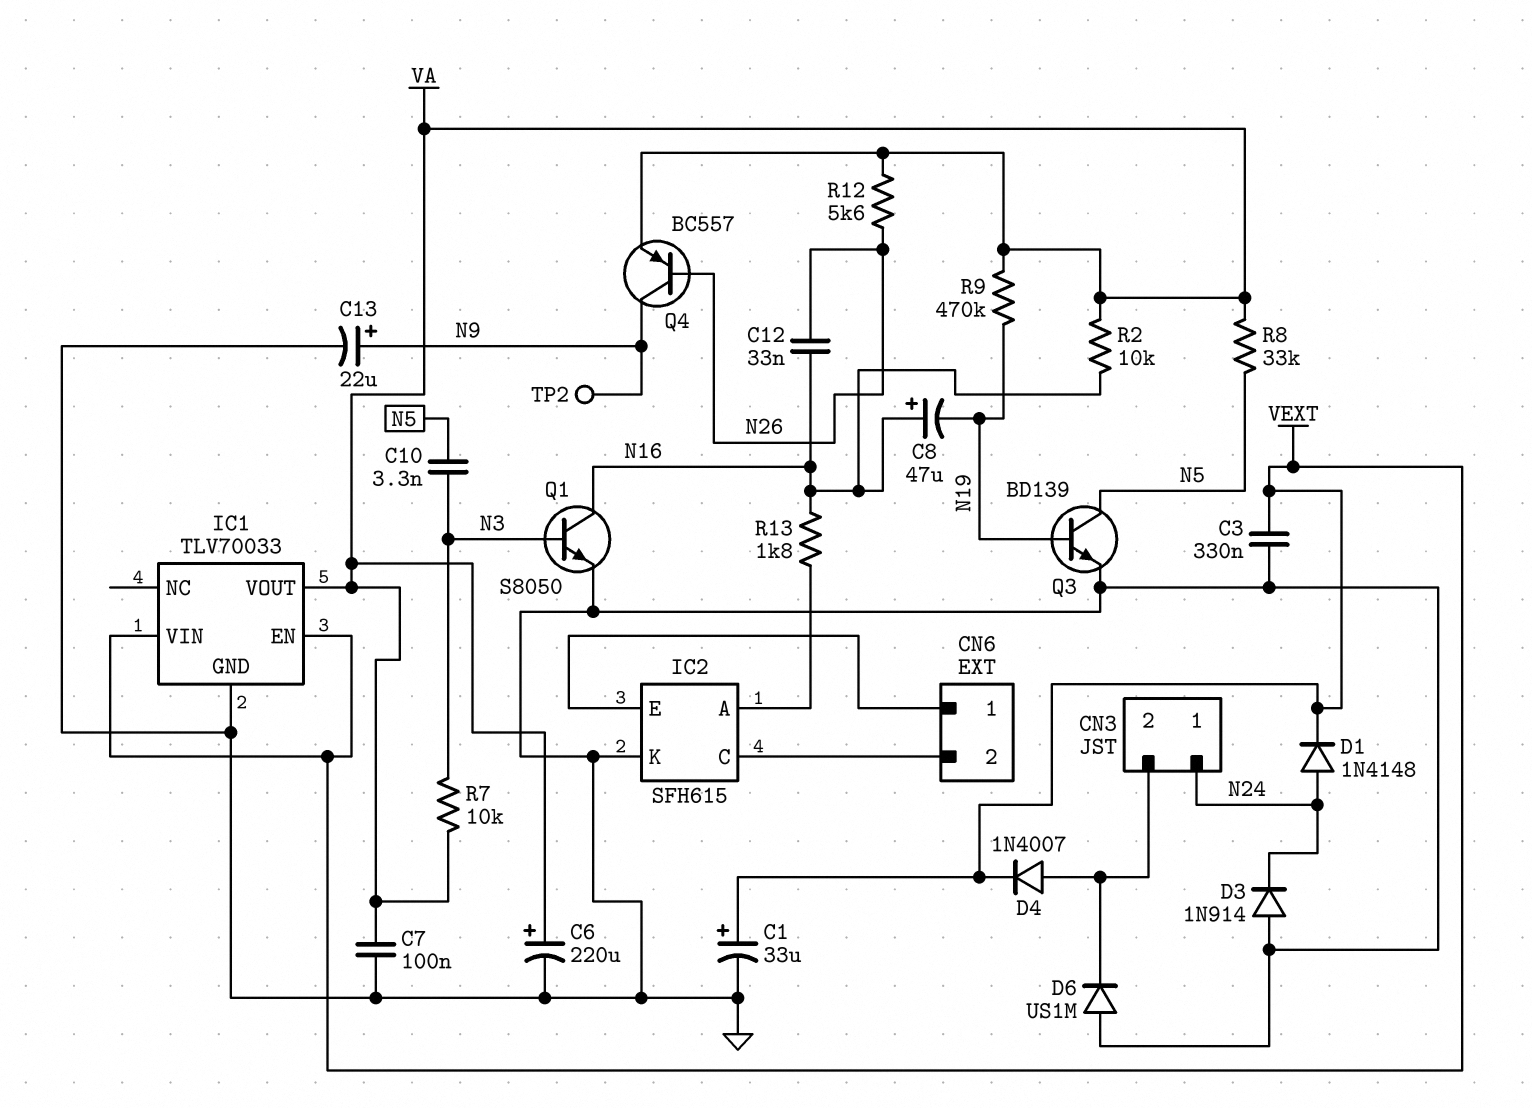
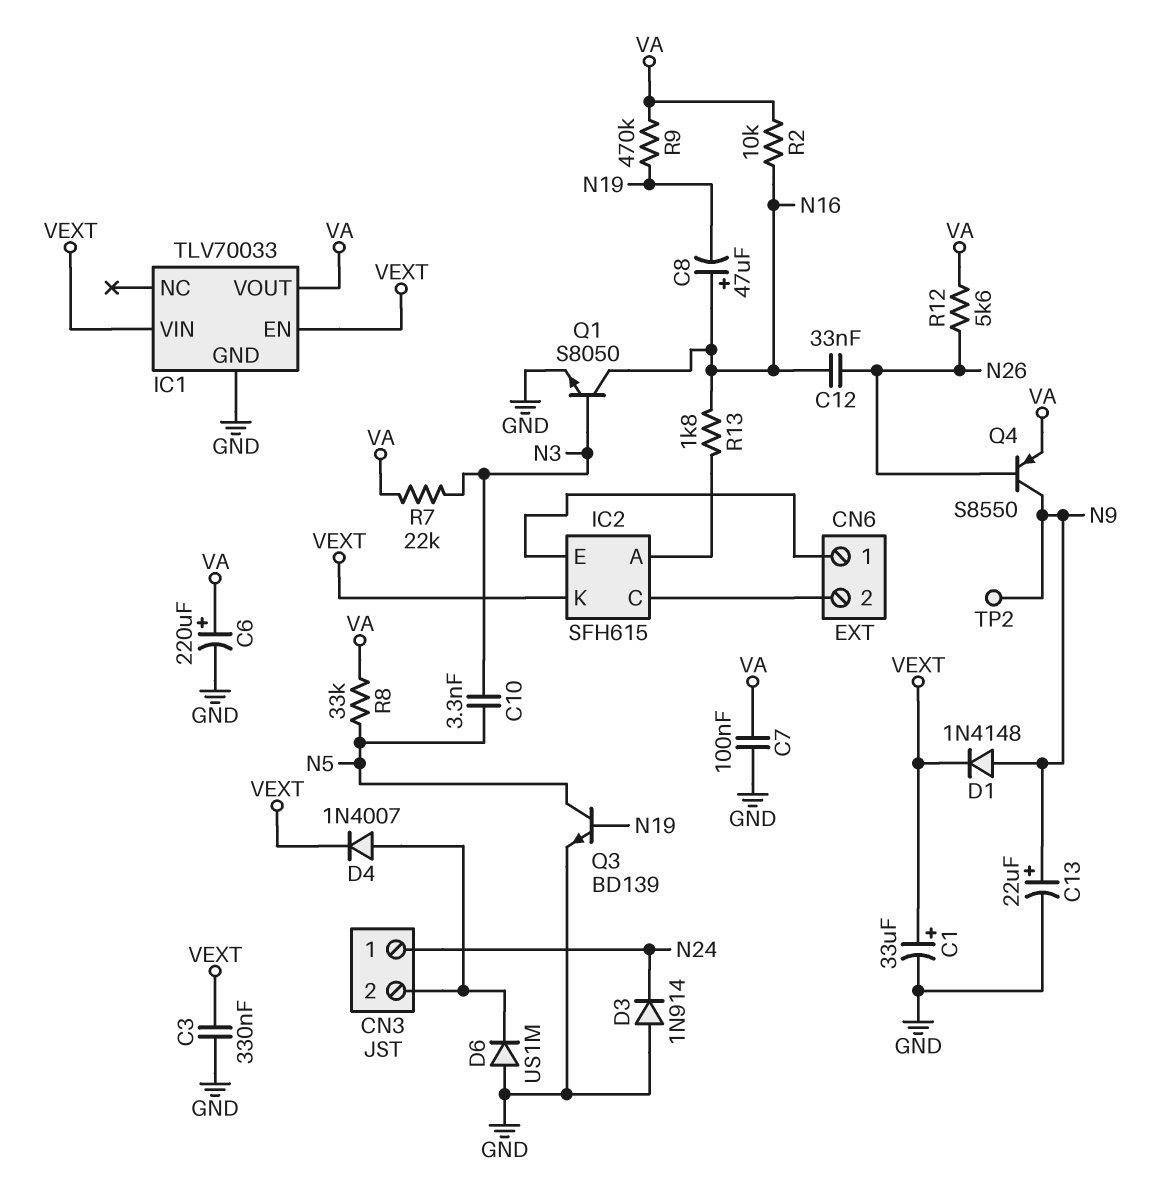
D1: diode 1N4148 (A N24, K VEXT) -> diode 1N4148 (A N9, K VEXT)
IC2 pin K: GND -> VEXT
Q4: PNP BC557 (B N26, C N9, E VA) -> PNP S8550 (B N26, C N9, E VA)
R7: 10k (N3, VA) -> 22k (N3, VA)

